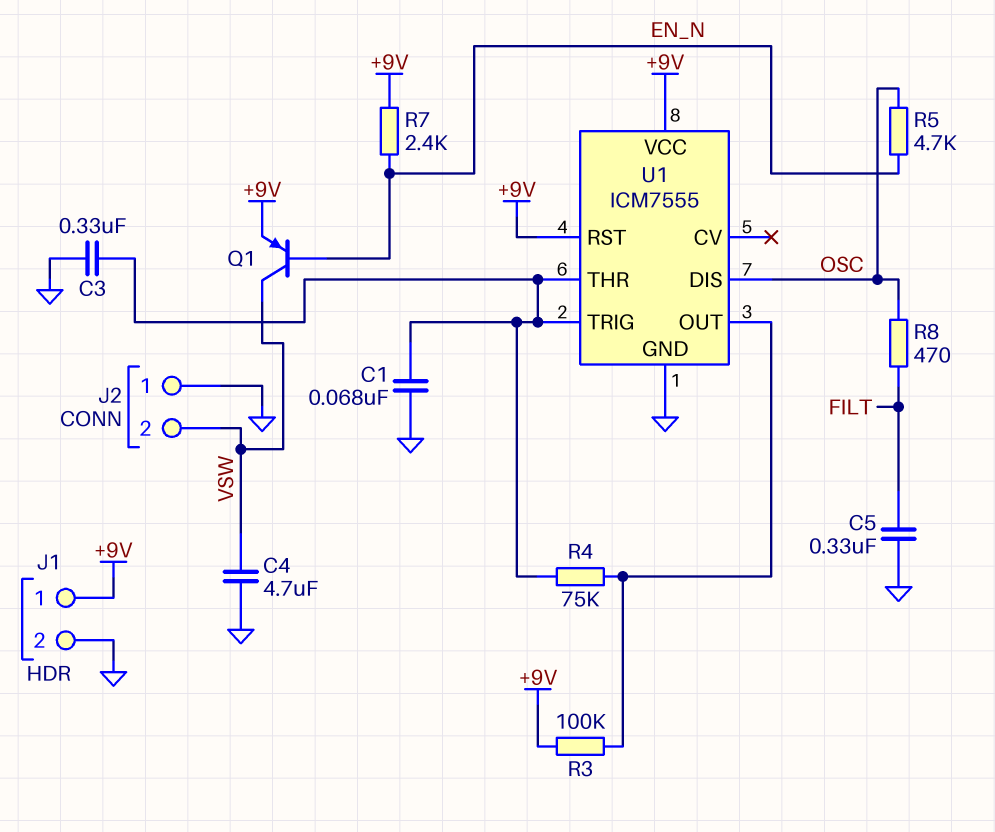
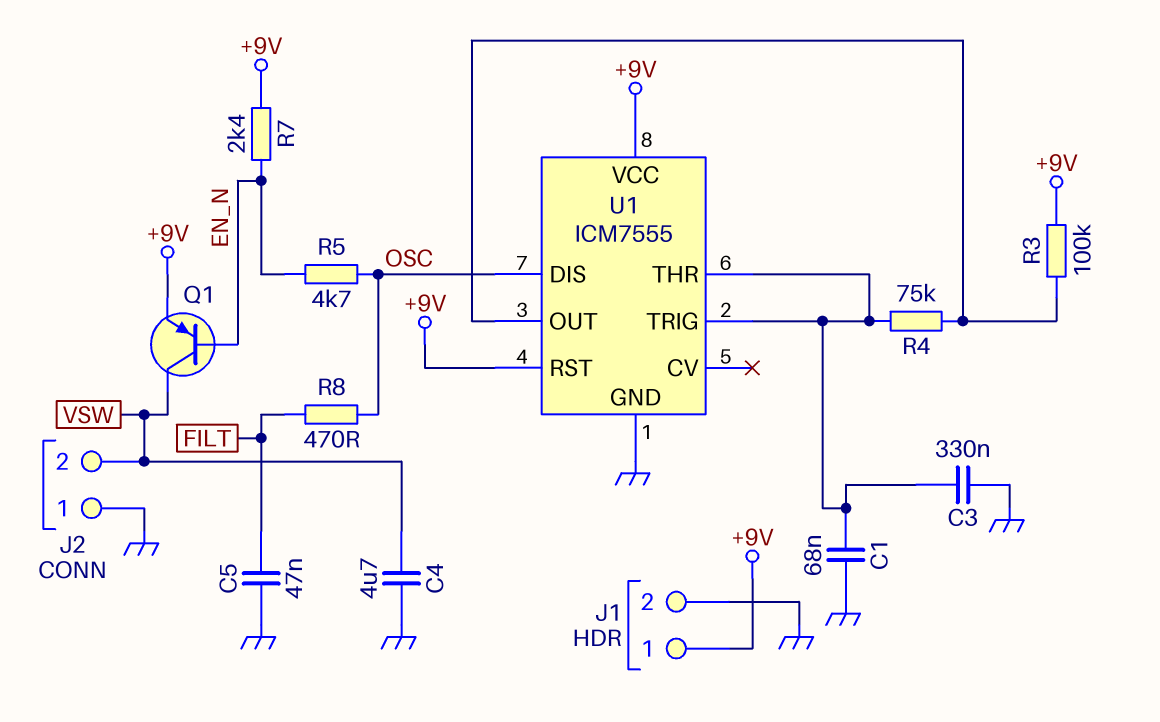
C5: 330nF (FILT, GND) -> 47nF (FILT, GND)

